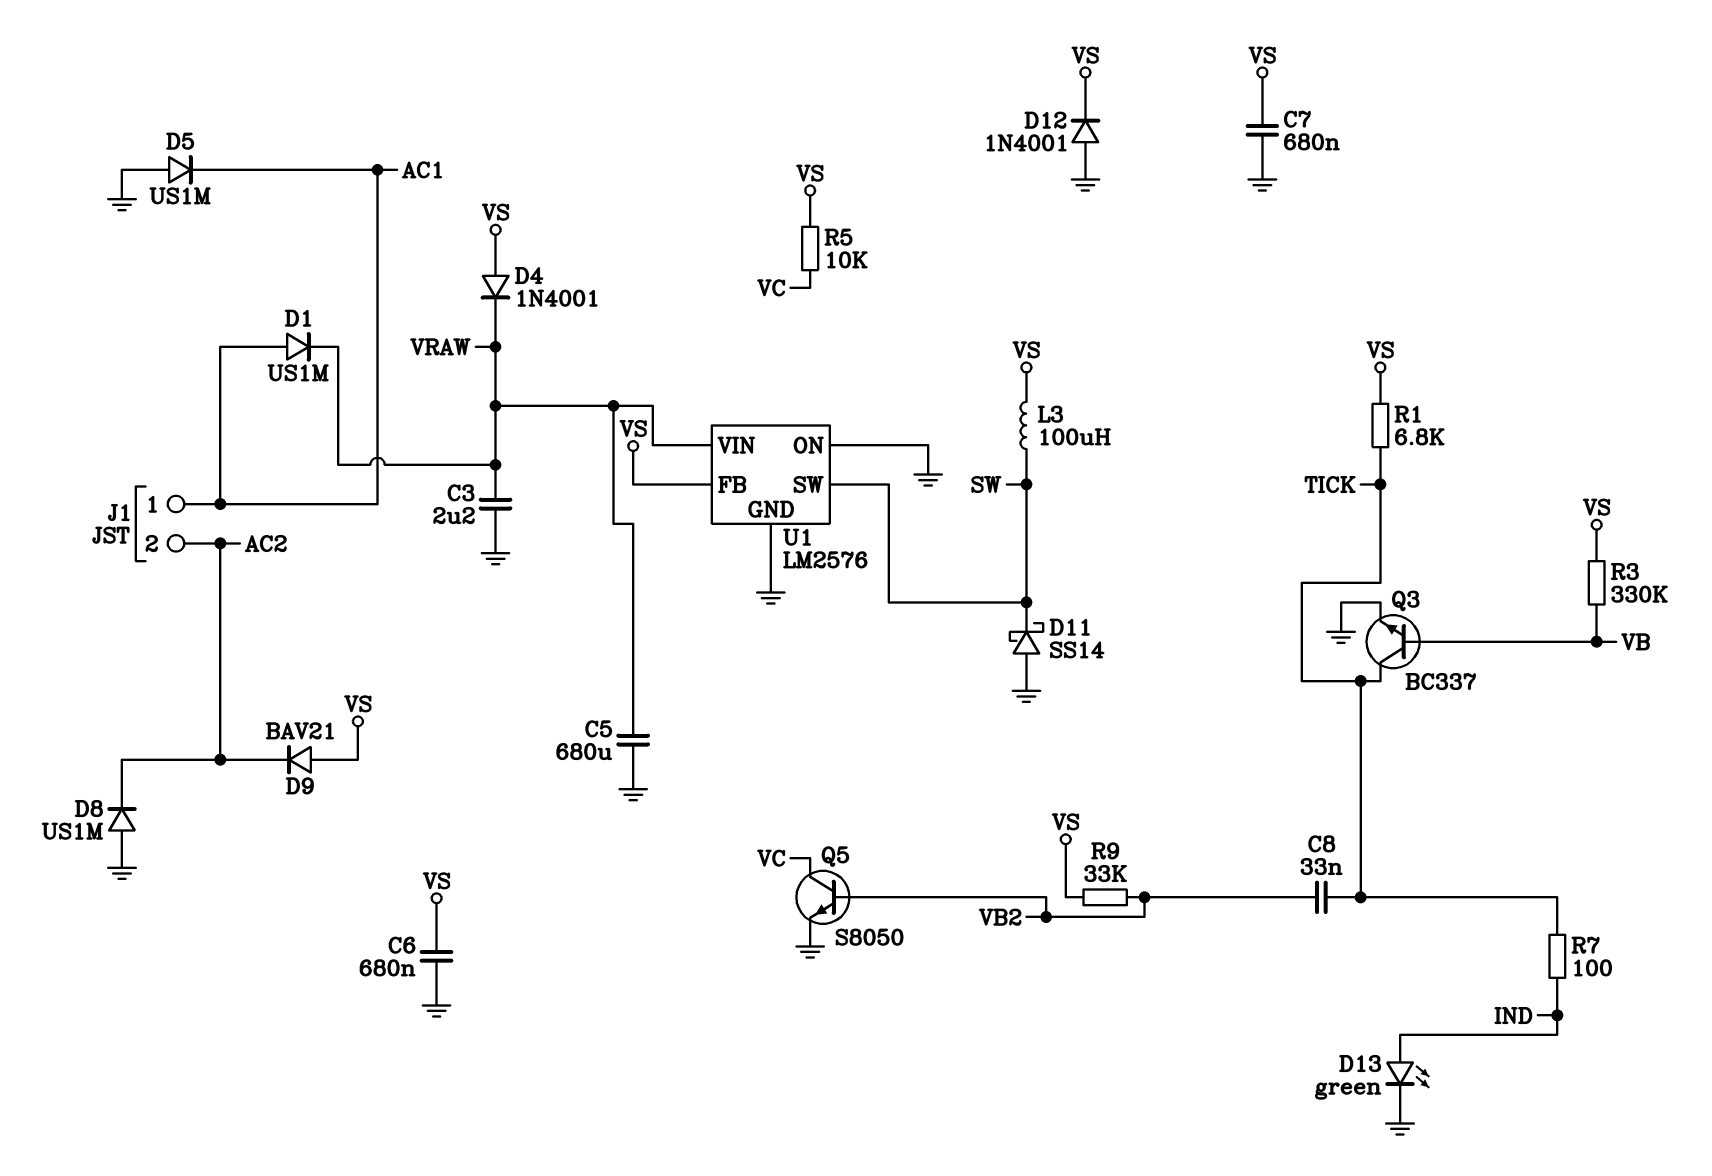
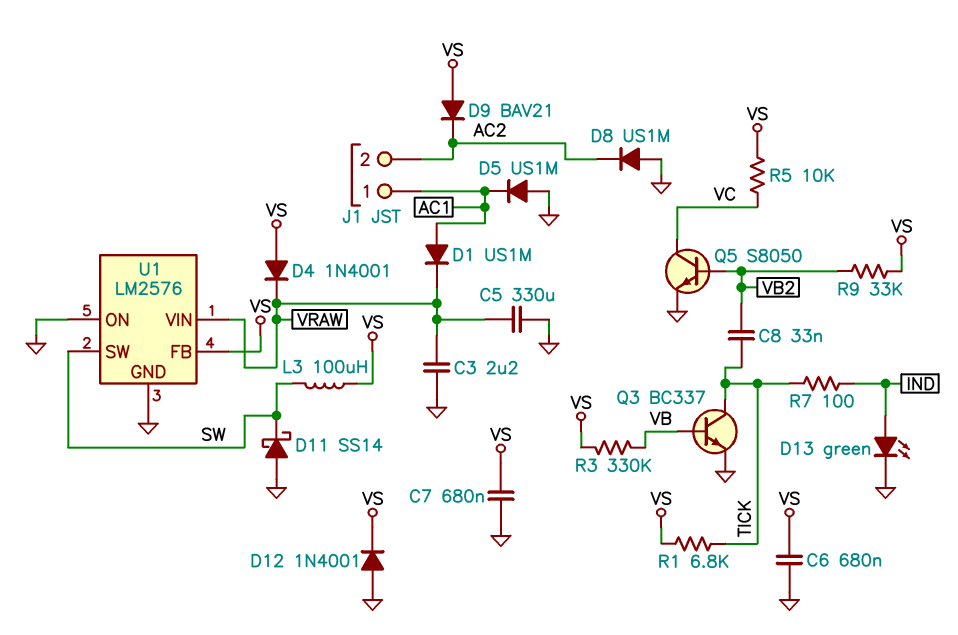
C5: 680uF (GND, VRAW) -> 330uF (GND, VRAW)

